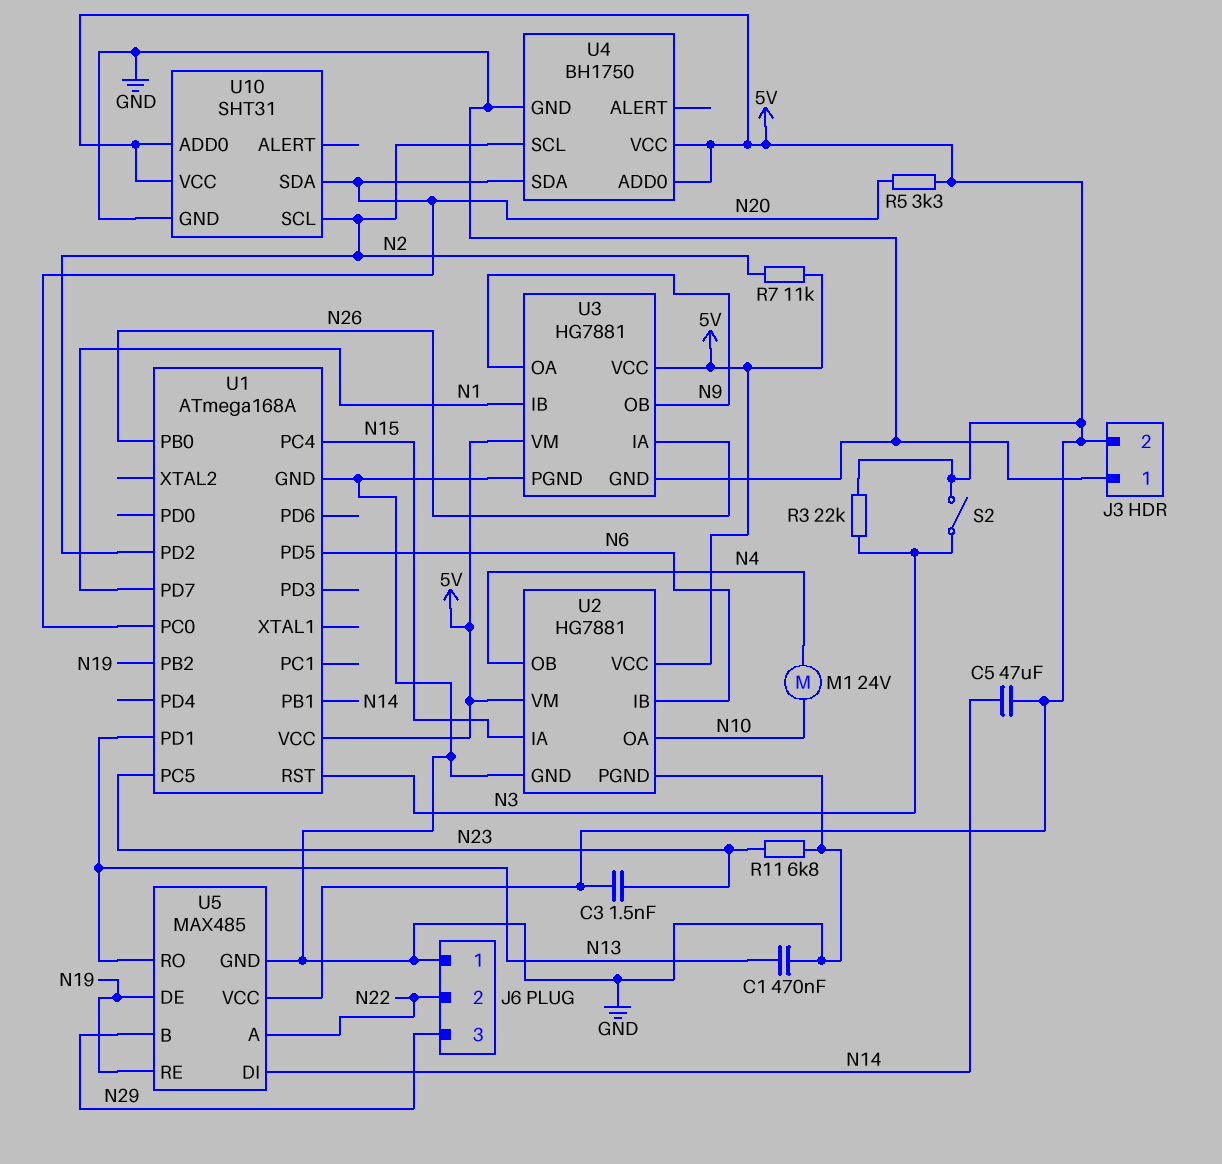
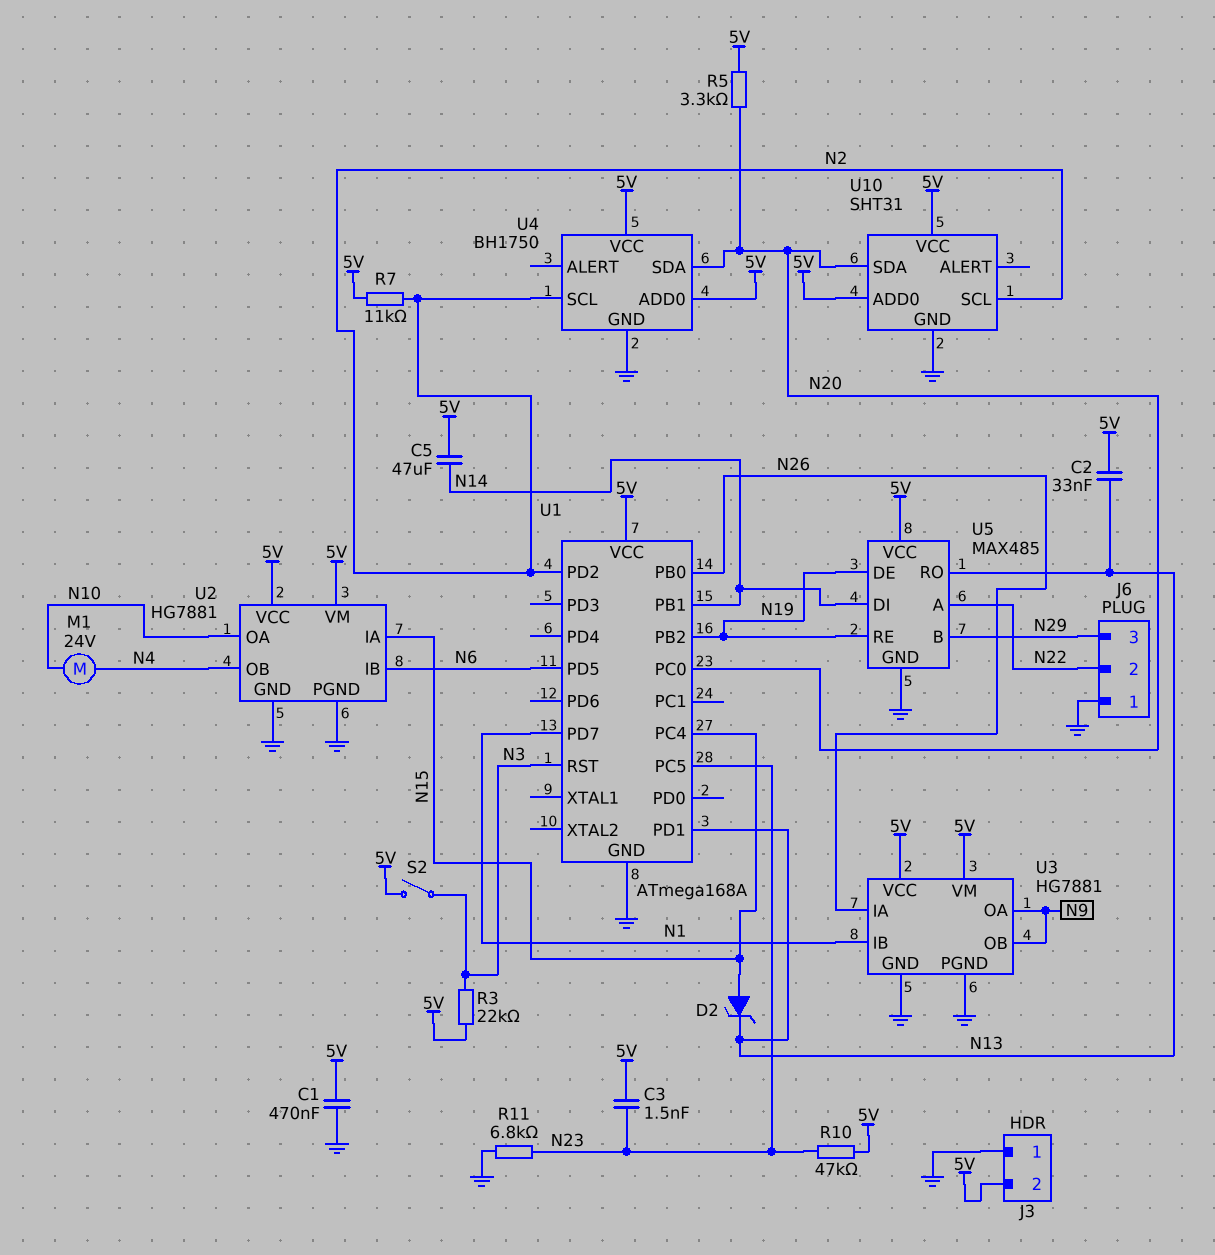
C1: 470nF (GND, N13) -> 470nF (5V, GND)
C2: none -> 33nF (5V, N13)
D2: none -> zener (A N15, K N13)
R10: none -> 47k (5V, N23)

